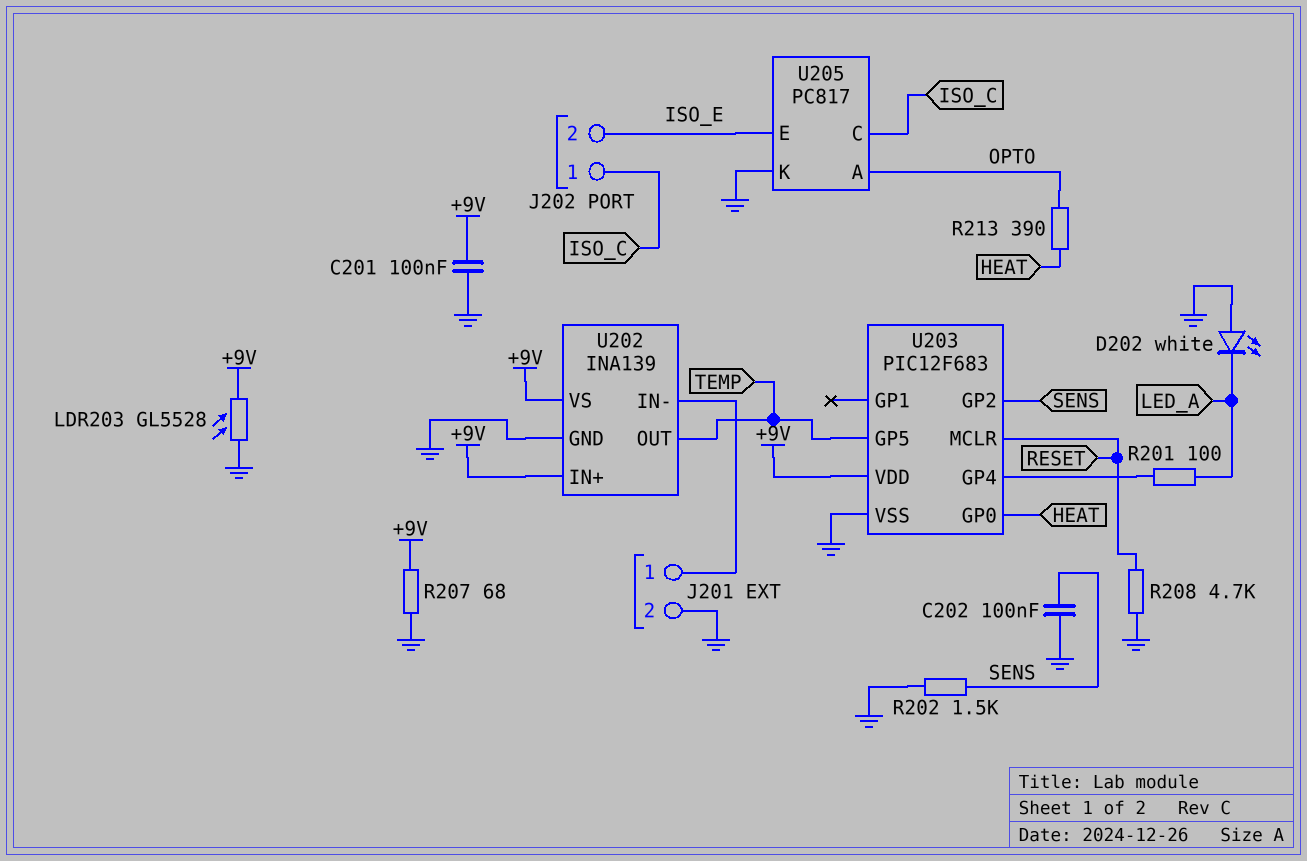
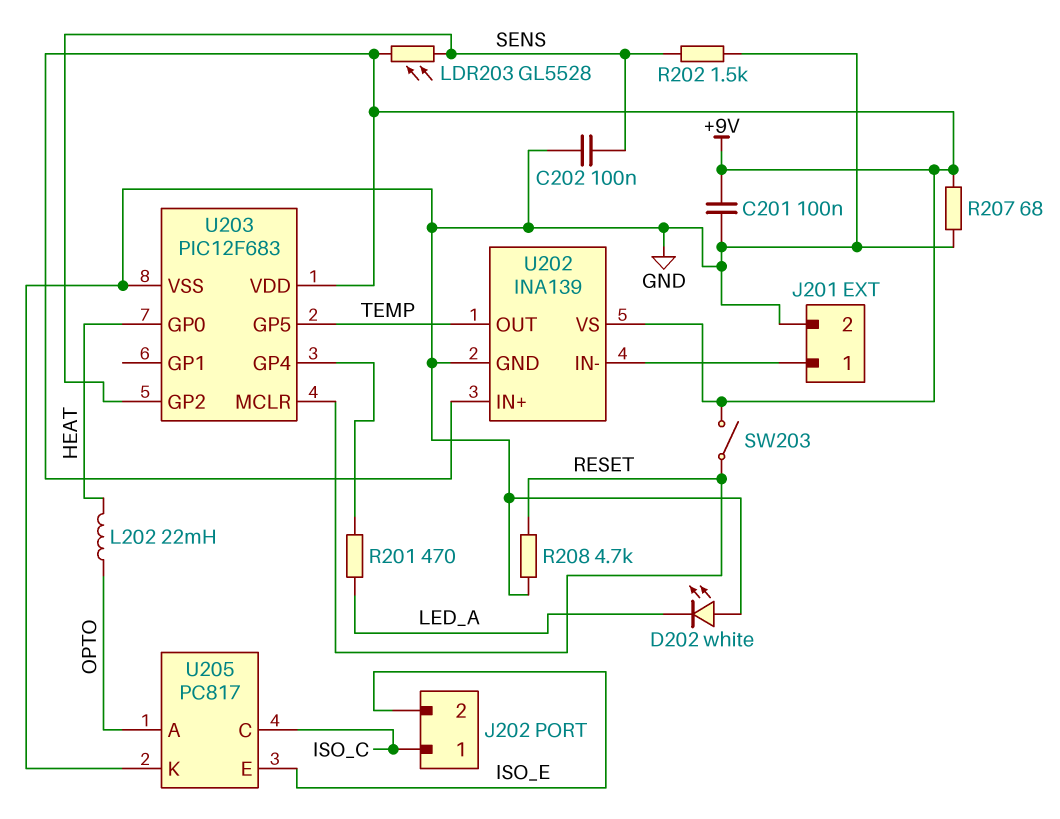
L202: none -> 22mH (HEAT, OPTO)
LDR203: GL5528 (+9V, GND) -> GL5528 (+9V, SENS)
R201: 100 (LED_A, U203/GP4) -> 470 (LED_A, U203/GP4)
R213: 390 (HEAT, OPTO) -> none
SW203: none -> switch (+9V, RESET)

